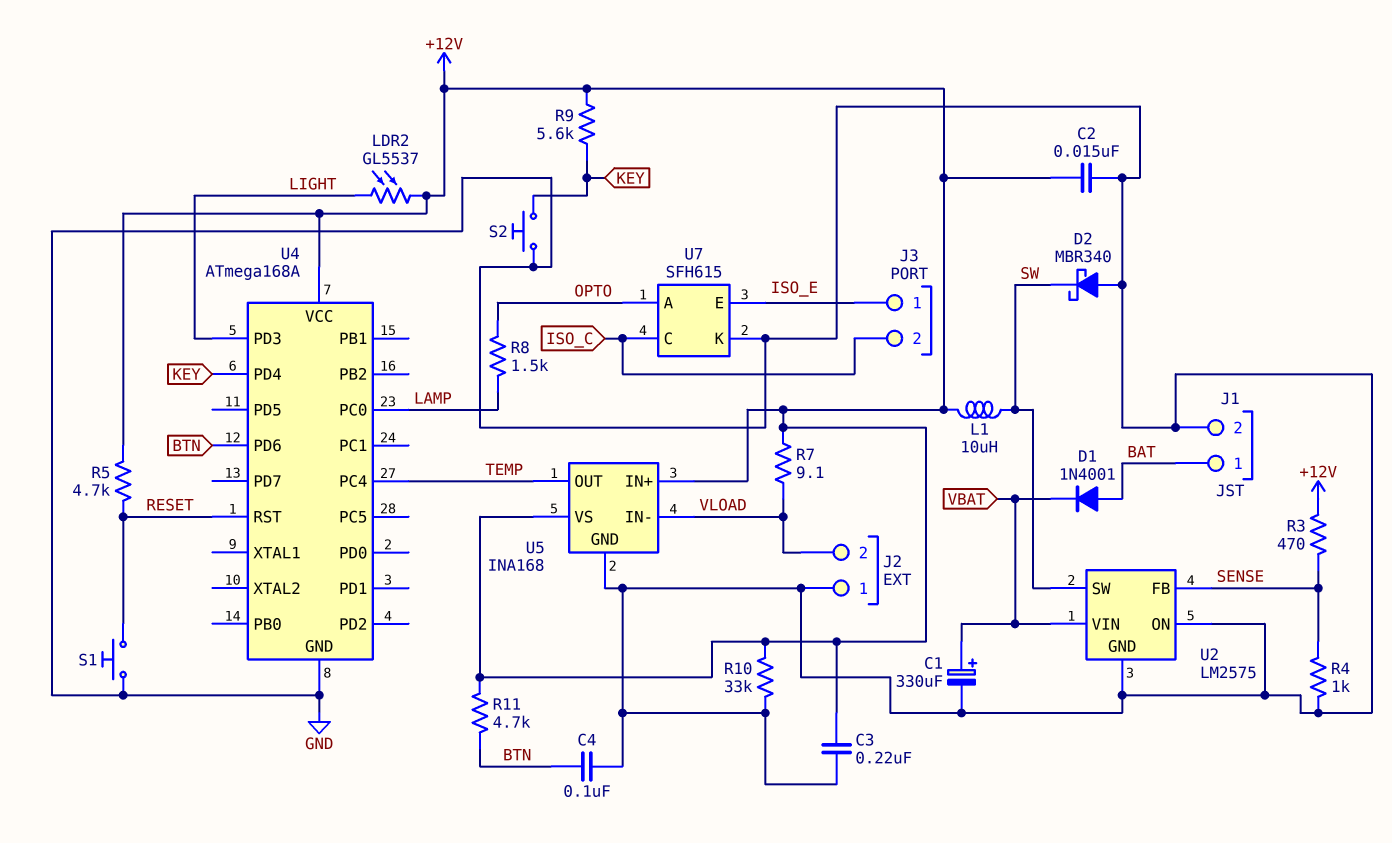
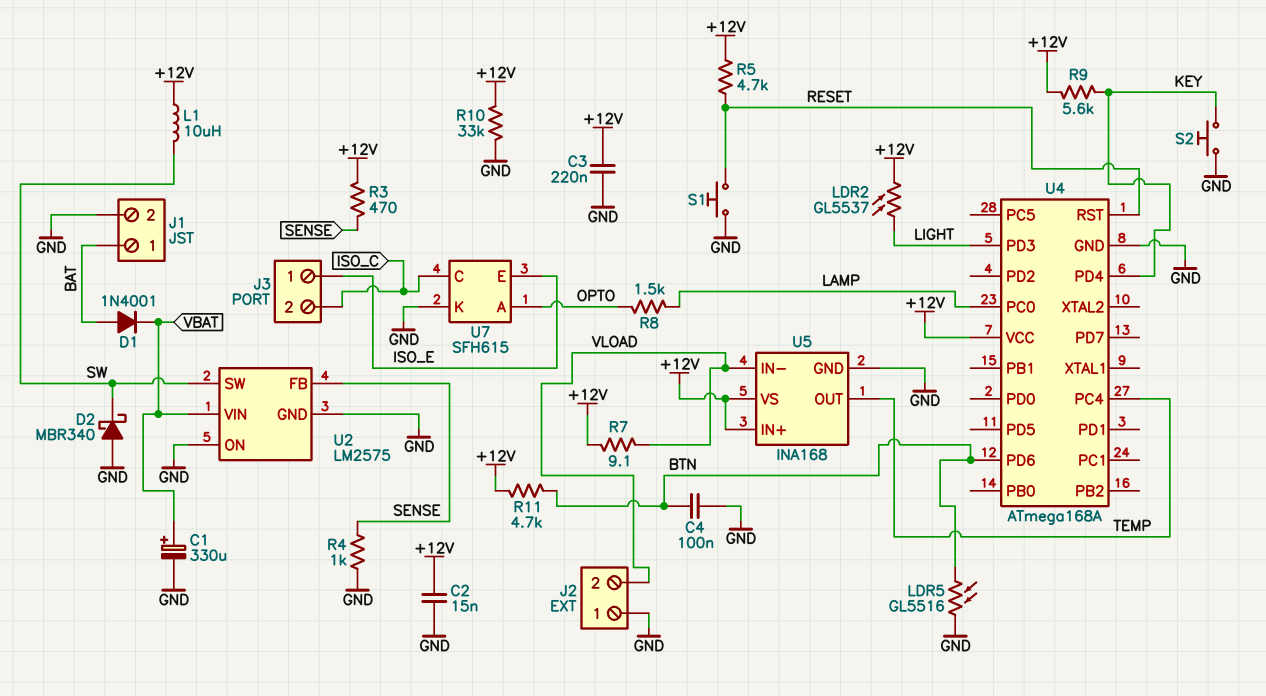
LDR5: none -> GL5516 (BTN, GND)

